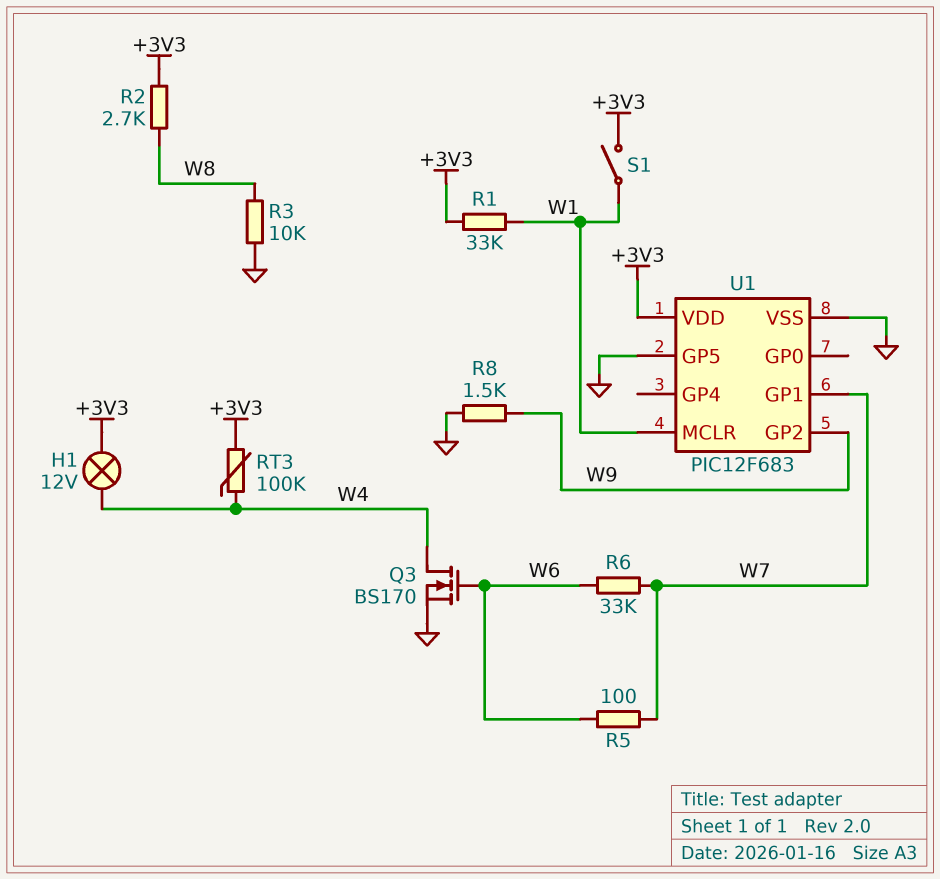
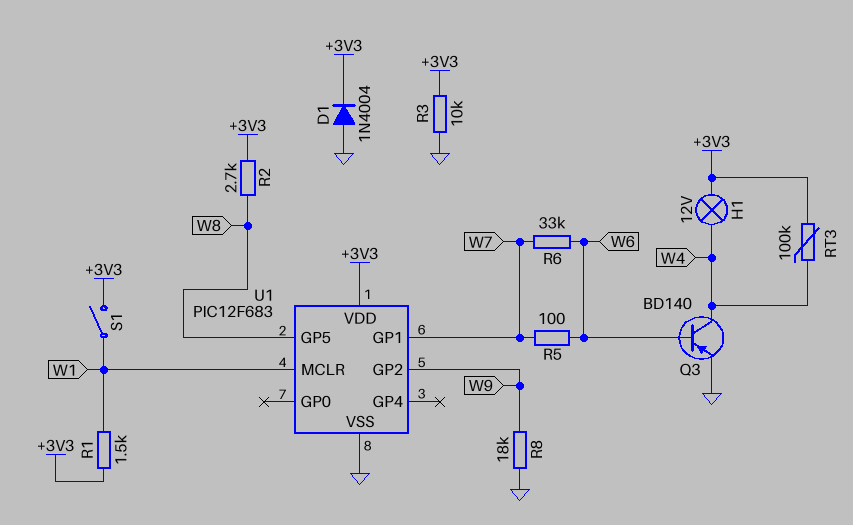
D1: none -> diode 1N4004 (A GND, K +3V3)
Q3: NMOS BS170 (G W6, D W4, S GND) -> PNP BD140 (B W6, C W4, E GND)
R1: 33k (+3V3, W1) -> 1.5k (+3V3, W1)
R3: 10k (GND, W8) -> 10k (+3V3, GND)
R8: 1.5k (GND, W9) -> 18k (GND, W9)
U1 pin GP5: GND -> W8

